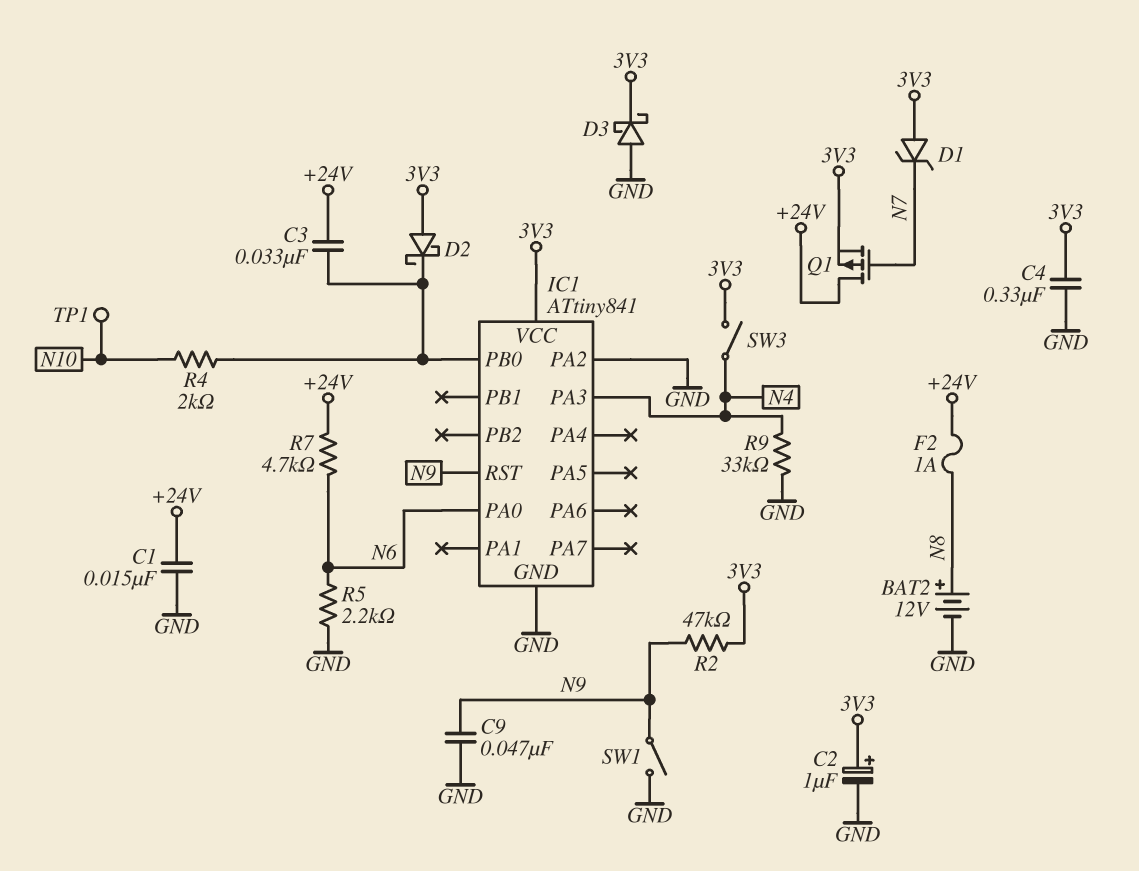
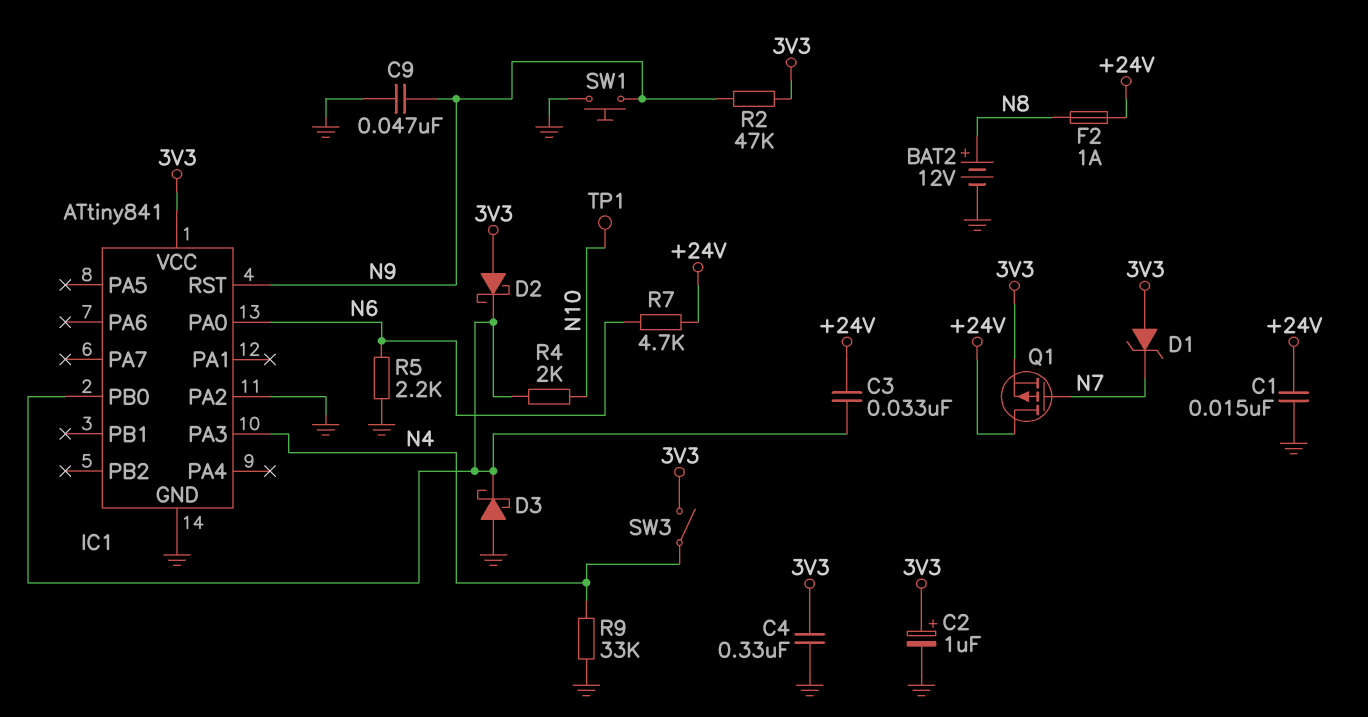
D3: schottky (A GND, K 3V3) -> schottky (A GND, K IC1/PB0)
SW1: switch (GND, N9) -> button (GND, N9)

